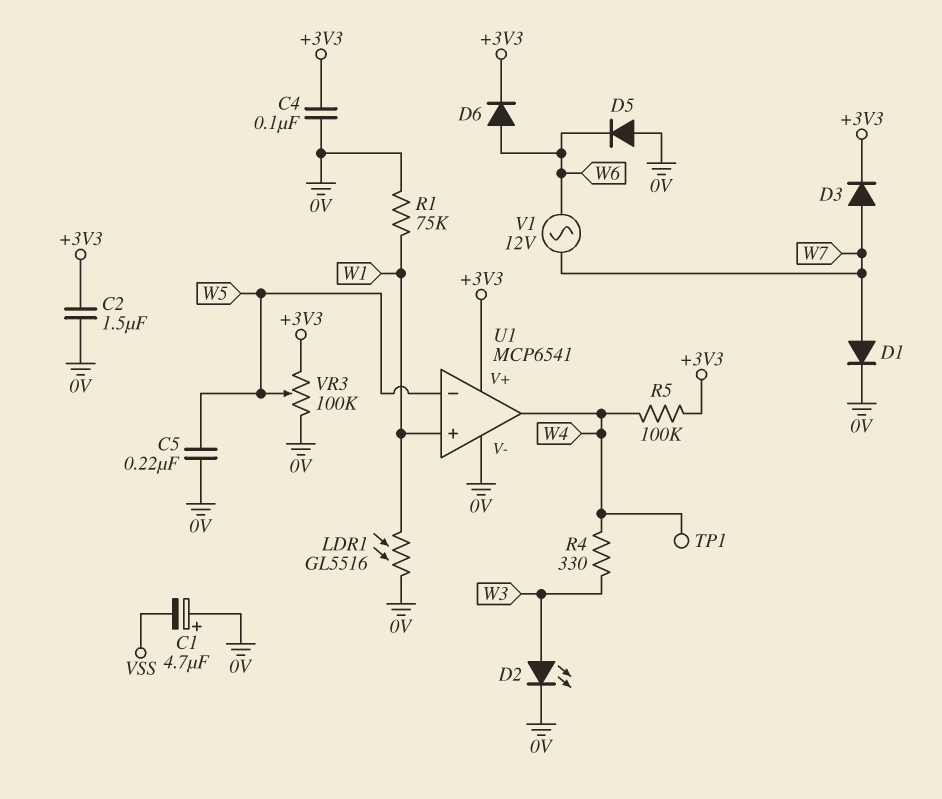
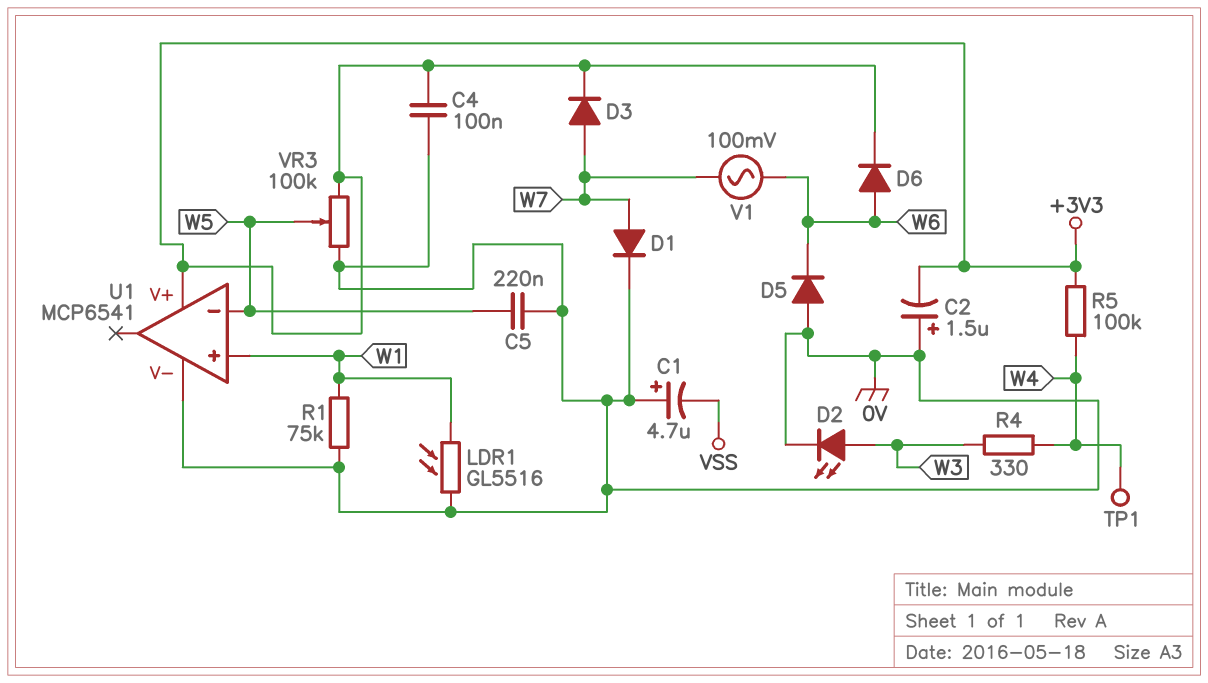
C2: 1.5uF (+3V3, 0V) -> 1.5uF (plus 0V, minus +3V3)
U1 pin out: W4 -> none
V1: AC 12V (W6, W7) -> AC 100mV (W6, W7)

